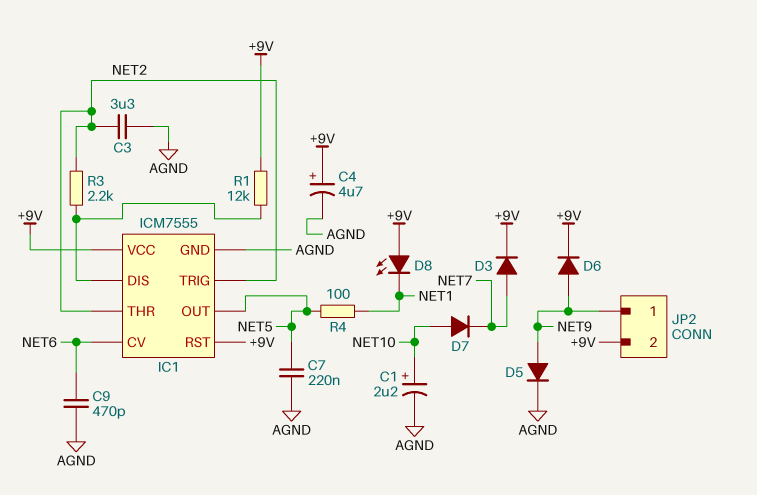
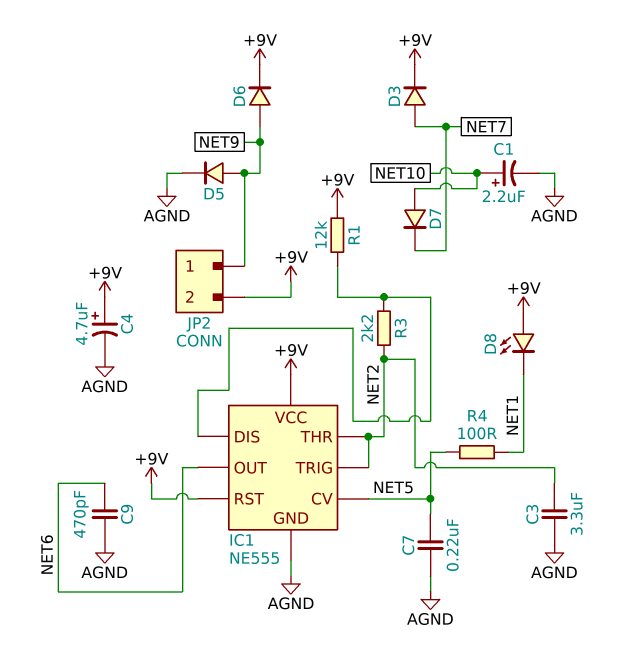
IC1: ICM7555 -> NE555
IC1 pin CV: NET6 -> NET5
IC1 pin OUT: NET5 -> NET6

